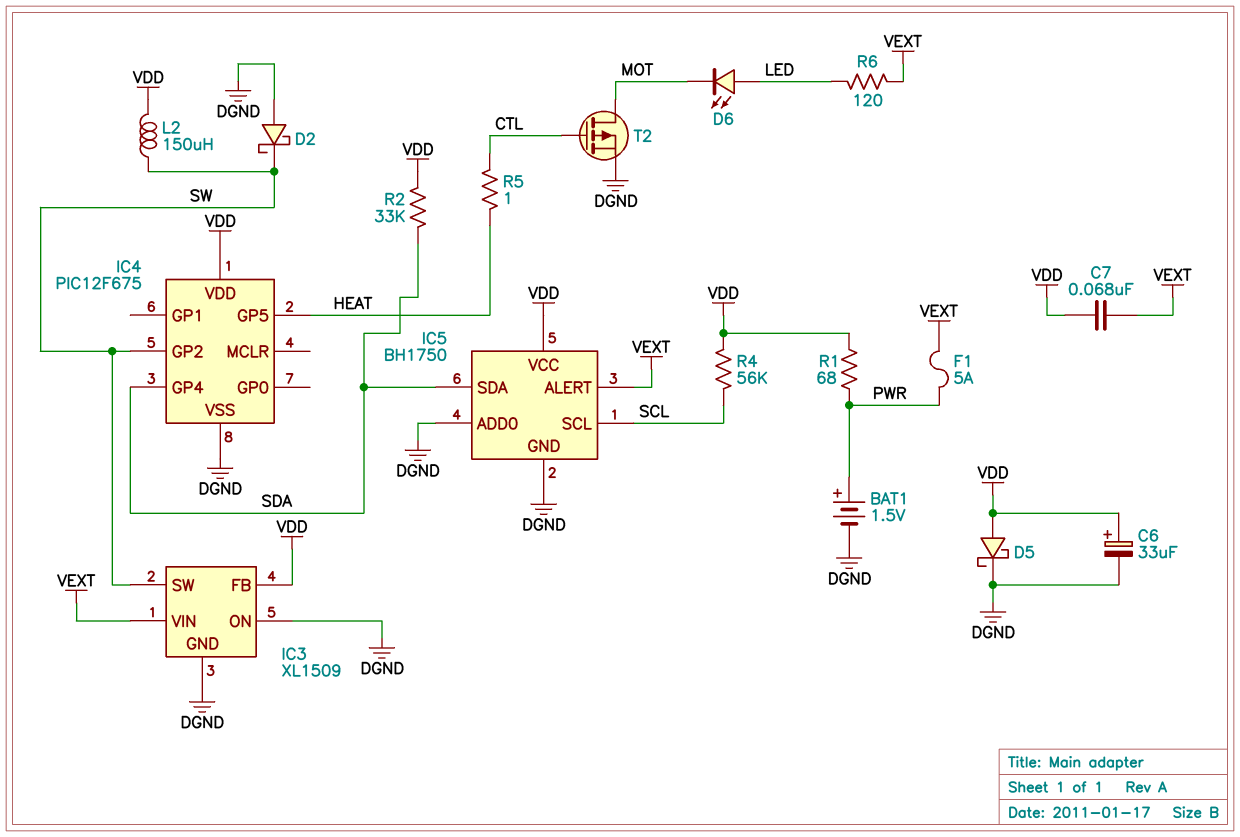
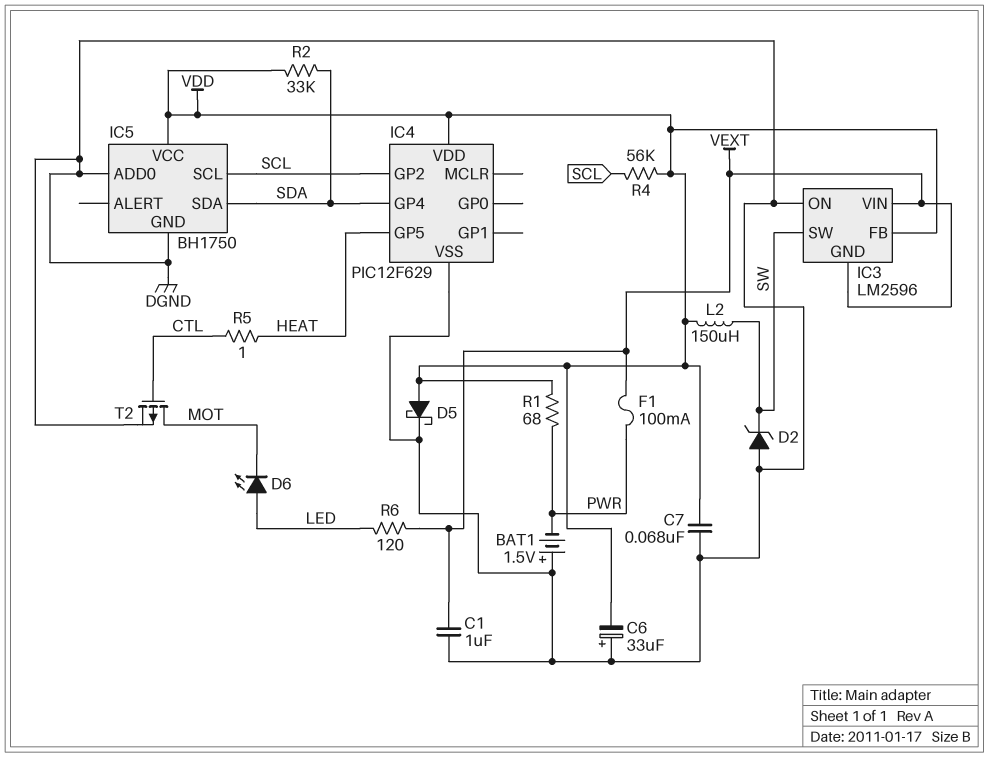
BAT1: 1.5V (plus PWR, minus DGND) -> 1.5V (plus DGND, minus PWR)
C1: none -> 1uF (DGND, VEXT)
C6: 33uF (plus VDD, minus DGND) -> 33uF (plus DGND, minus VDD)
C7: 68nF (VDD, VEXT) -> 68nF (DGND, VDD)
D2: schottky (A DGND, K SW) -> zener (A DGND, K SW)
F1: 5A (PWR, VEXT) -> 100mA (PWR, VEXT)
IC3: XL1509 -> LM2596
IC3 pin GND: DGND -> VEXT
IC4: PIC12F675 -> PIC12F629
IC4 pin GP2: SW -> SCL
IC5 pin ALERT: VEXT -> none

